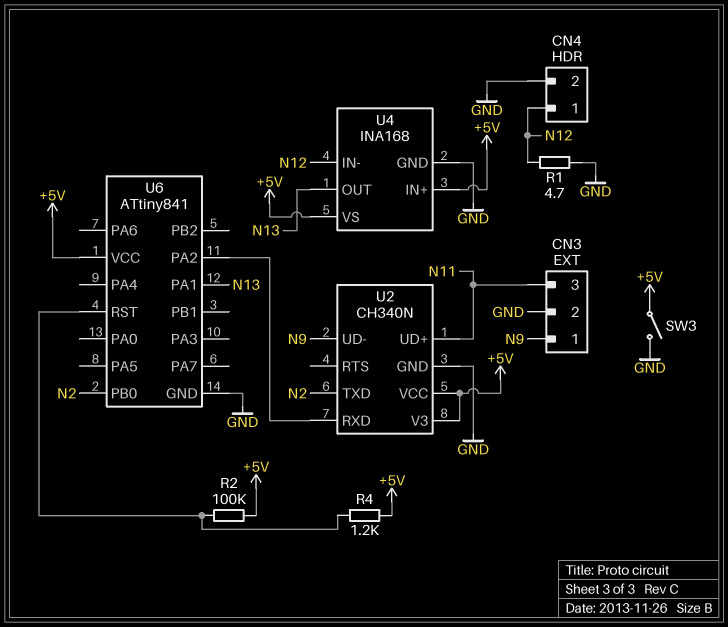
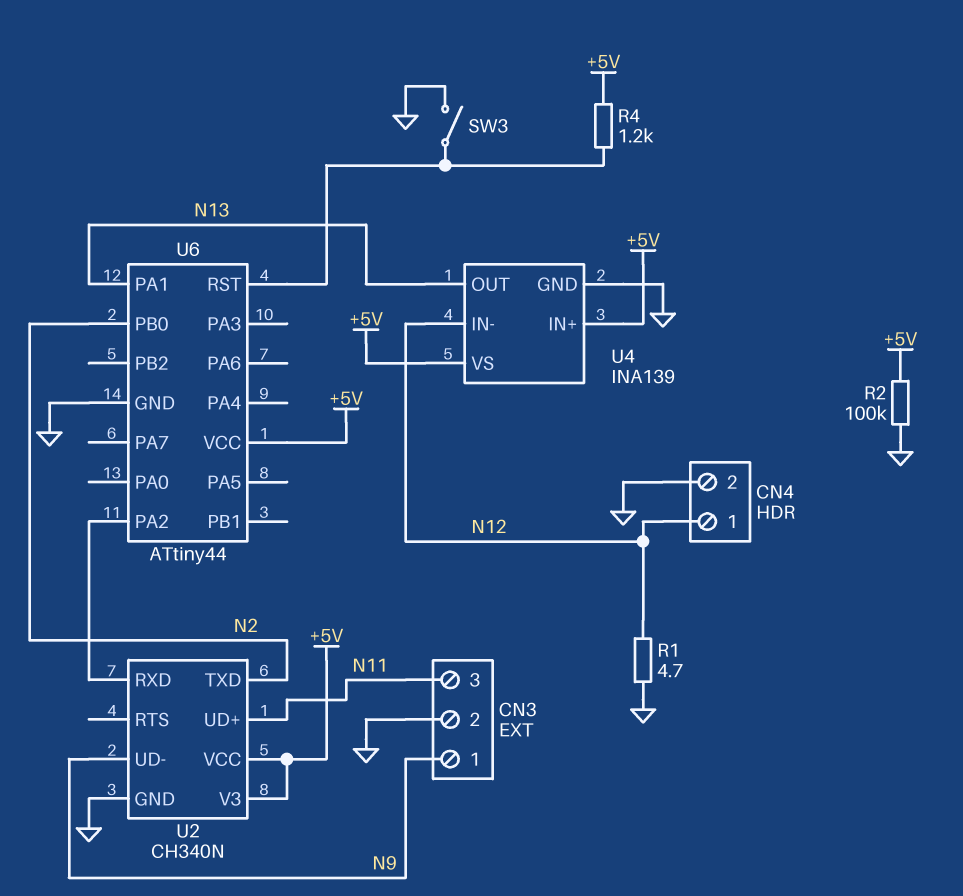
R2: 100k (+5V, U6/RST) -> 100k (+5V, GND)
SW3: switch (+5V, GND) -> switch (GND, U6/RST)
U4: INA168 -> INA139
U6: ATtiny841 -> ATtiny44

